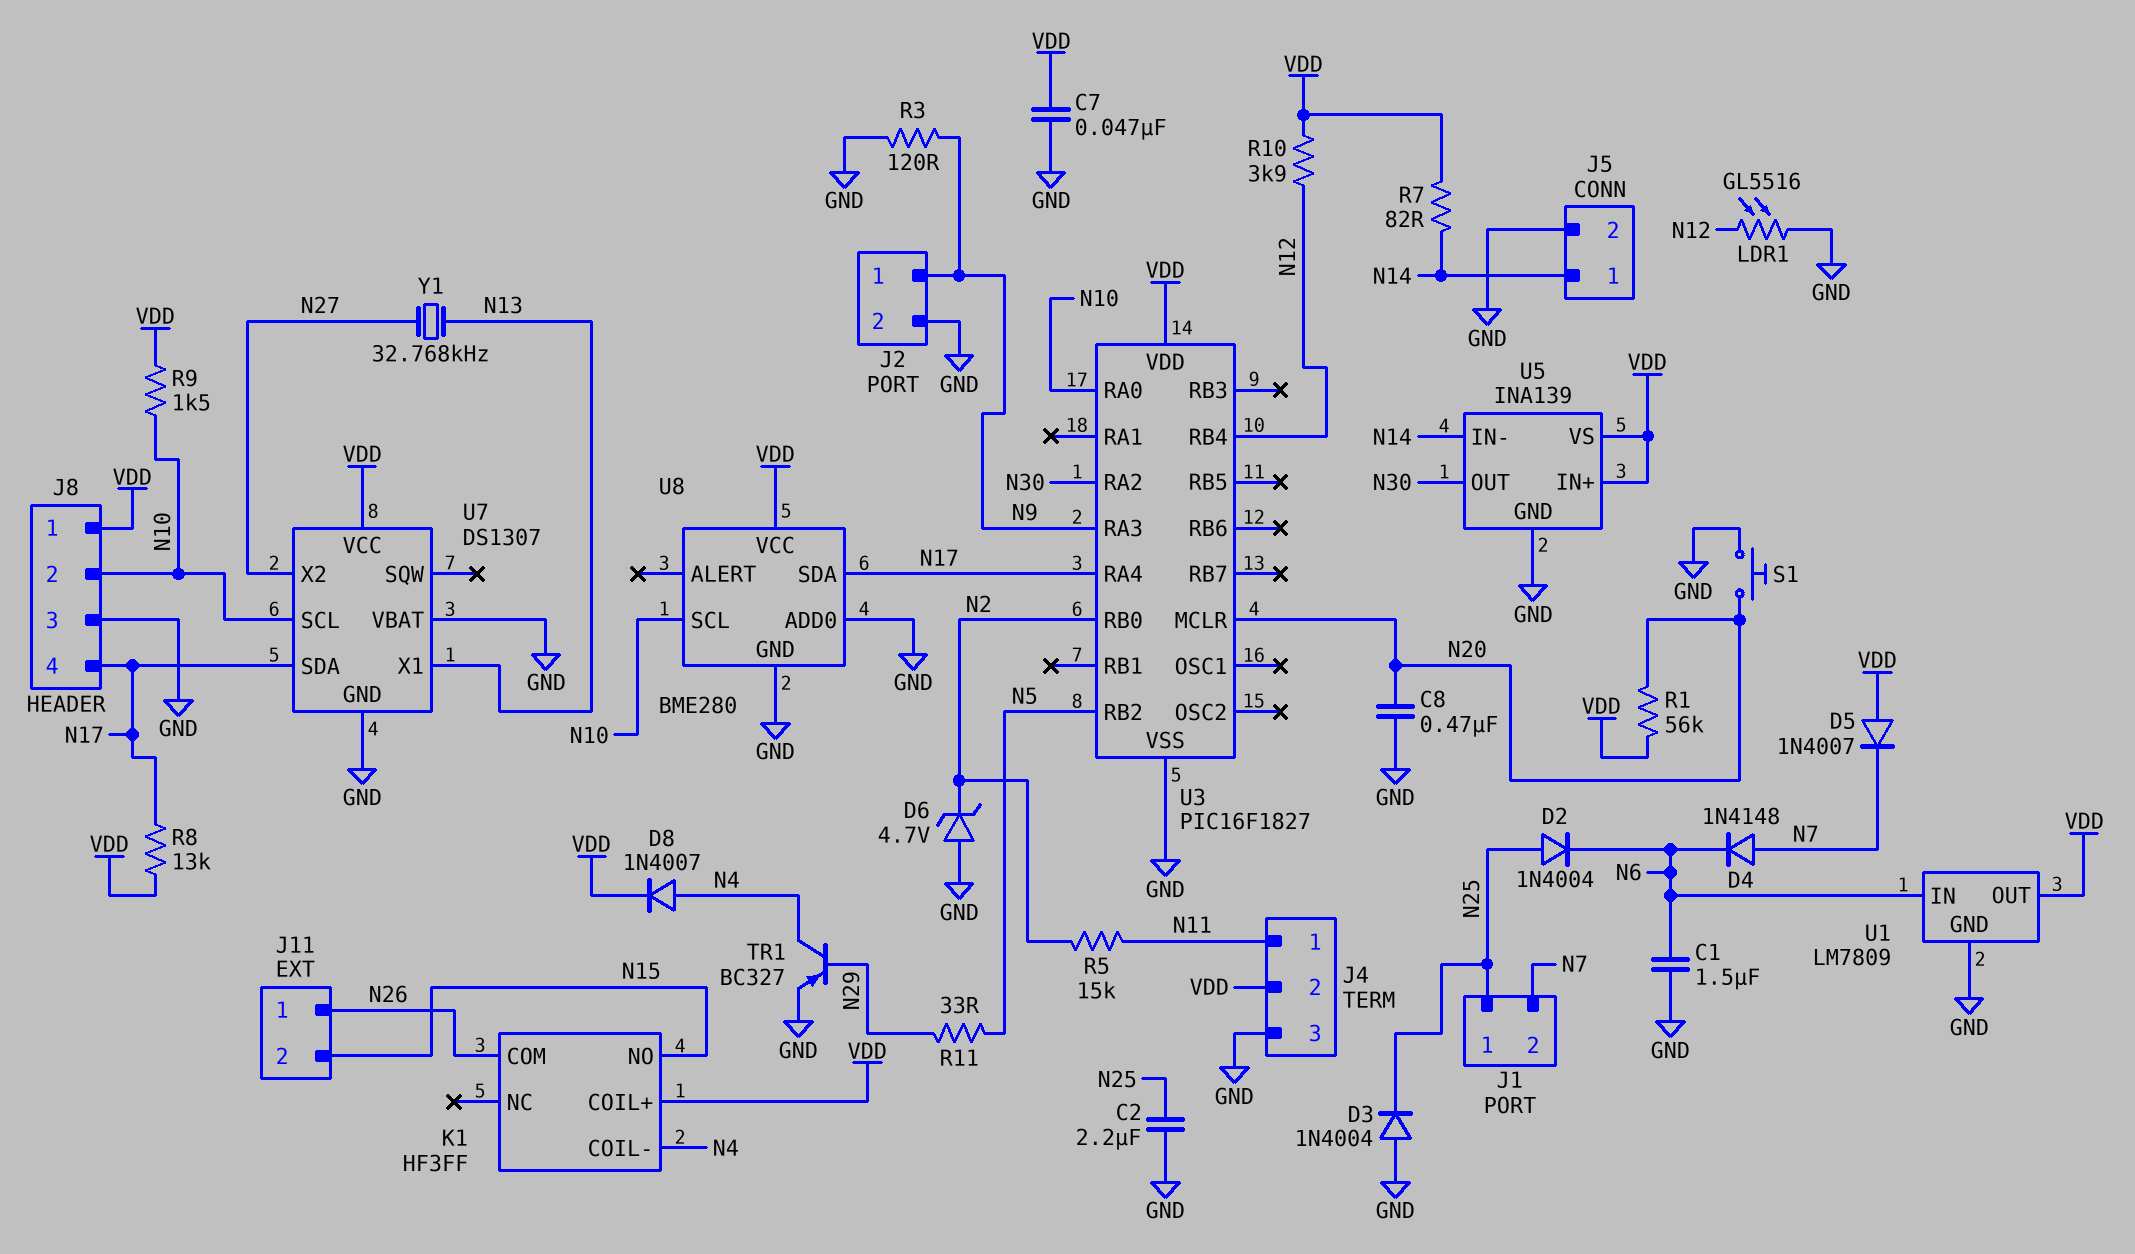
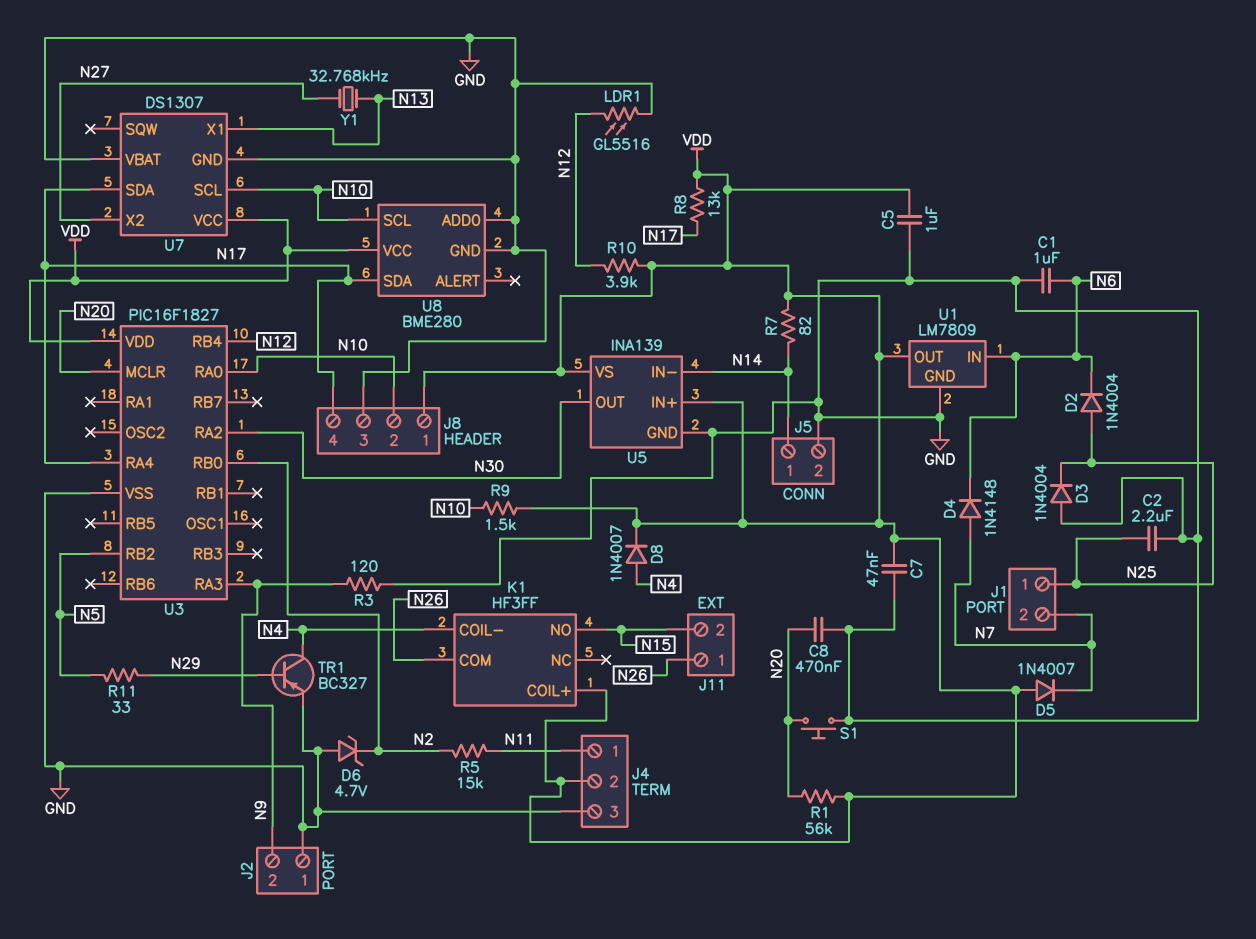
C1: 1.5uF (GND, N6) -> 1uF (GND, N6)
C5: none -> 1uF (GND, VDD)
J2 pin 1: N9 -> GND
J2 pin 2: GND -> N9

